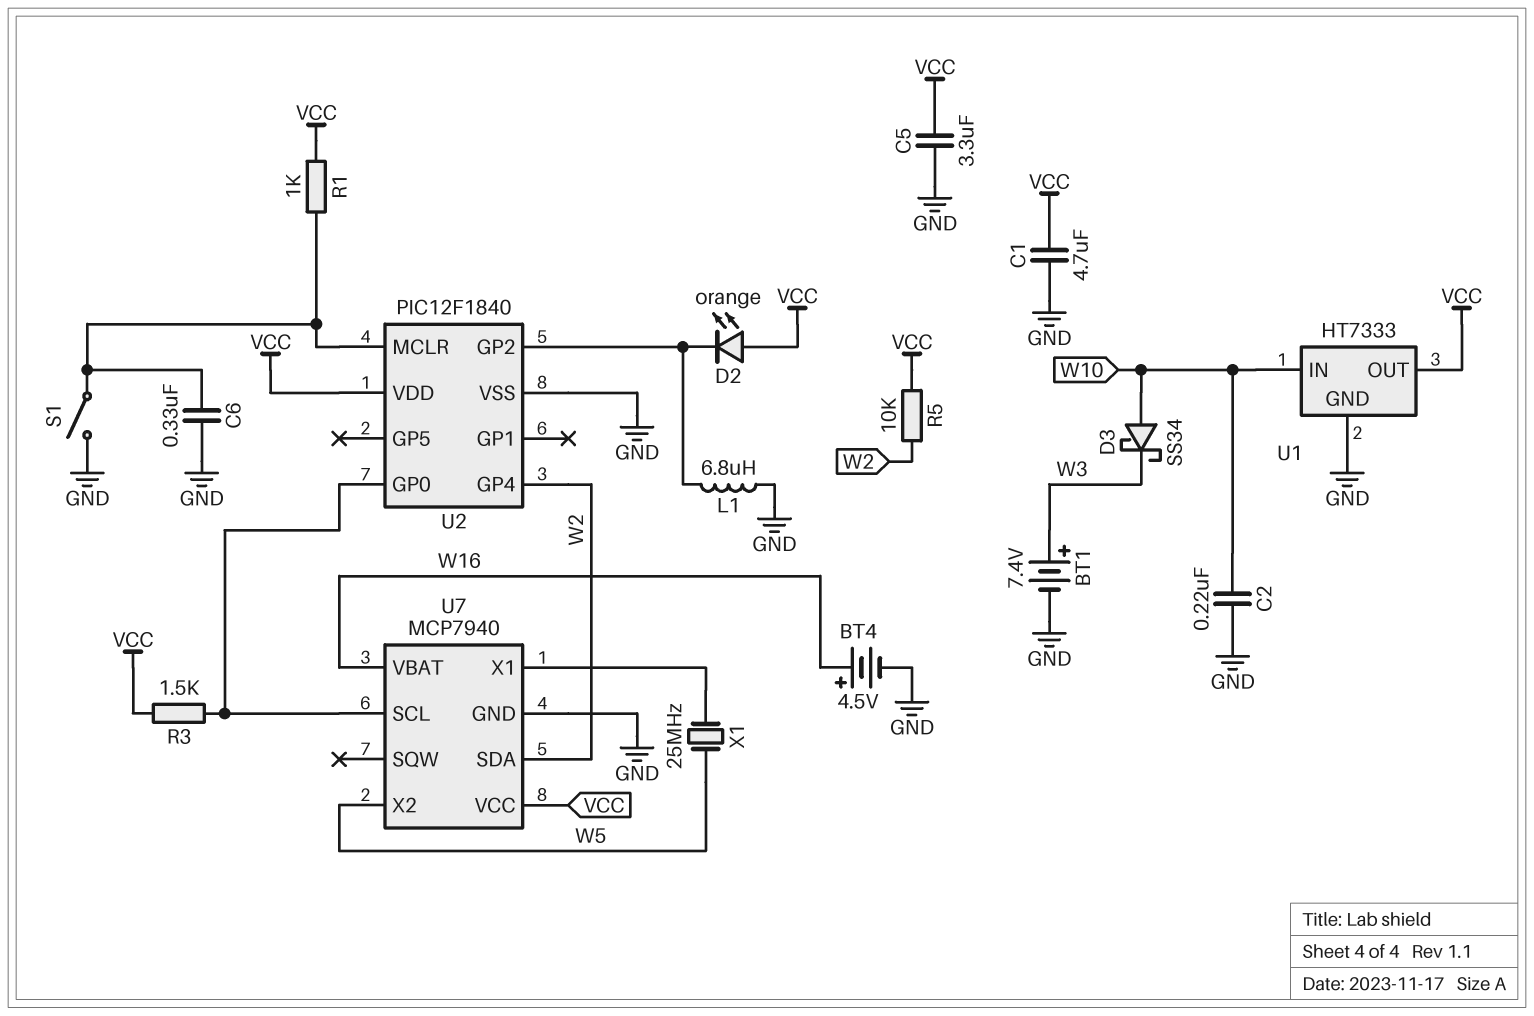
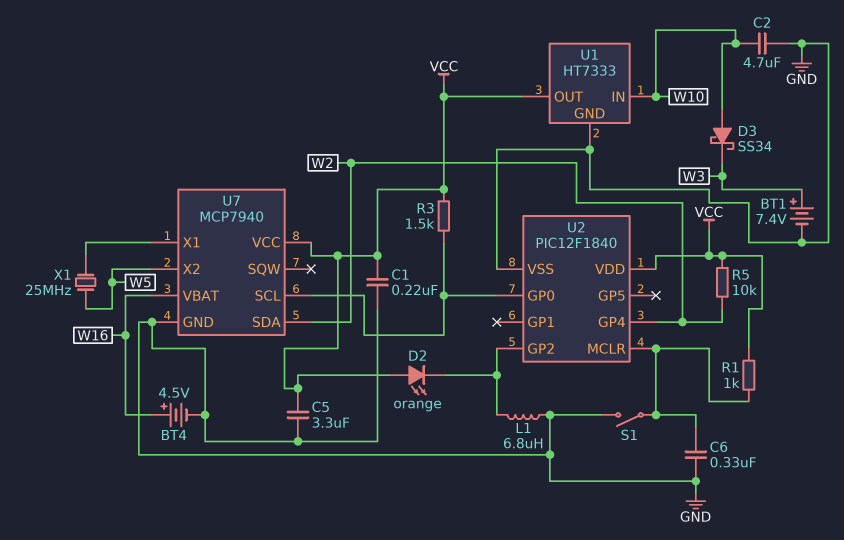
C1: 4.7uF (GND, VCC) -> 220nF (GND, VCC)
C2: 220nF (GND, W10) -> 4.7uF (GND, W10)

